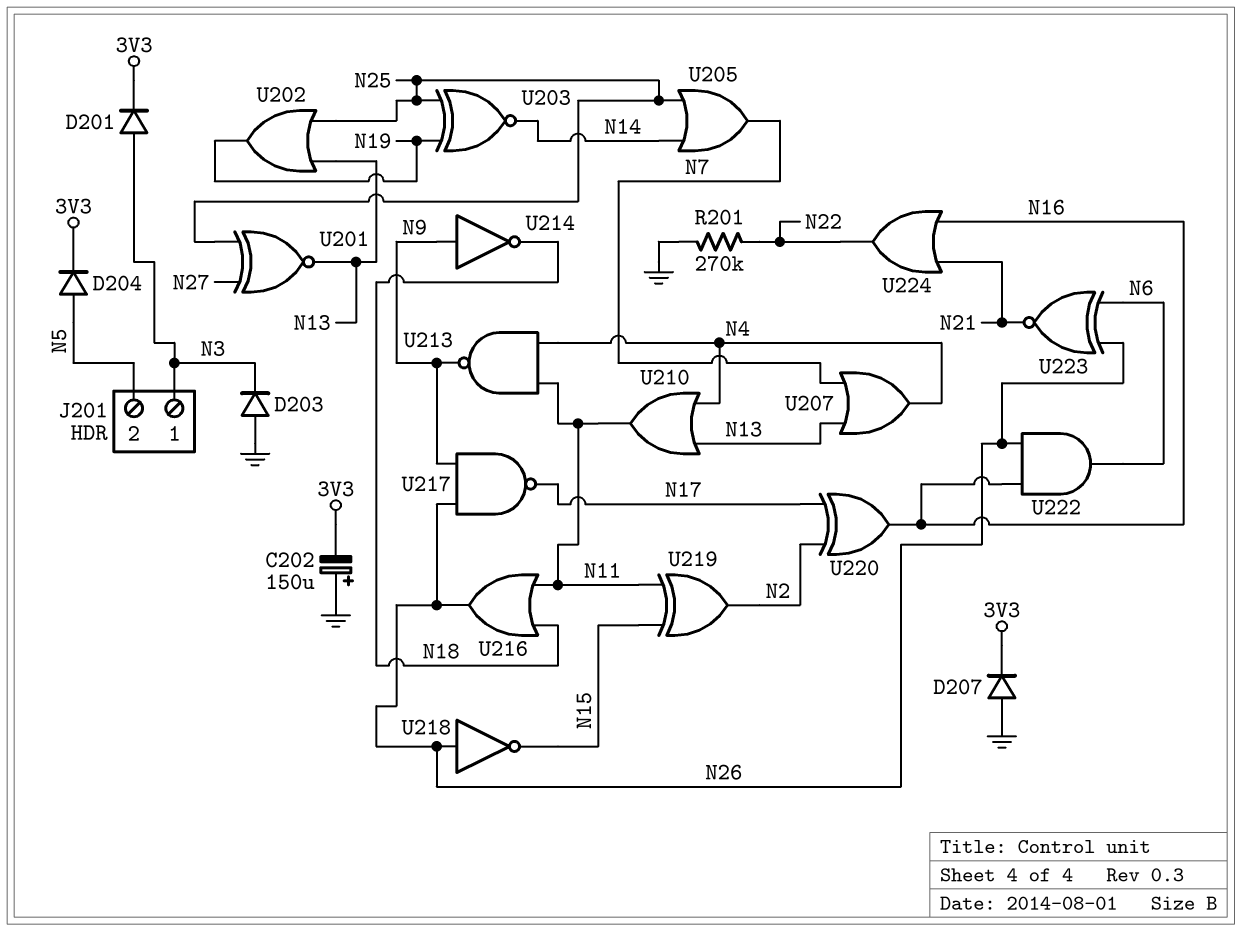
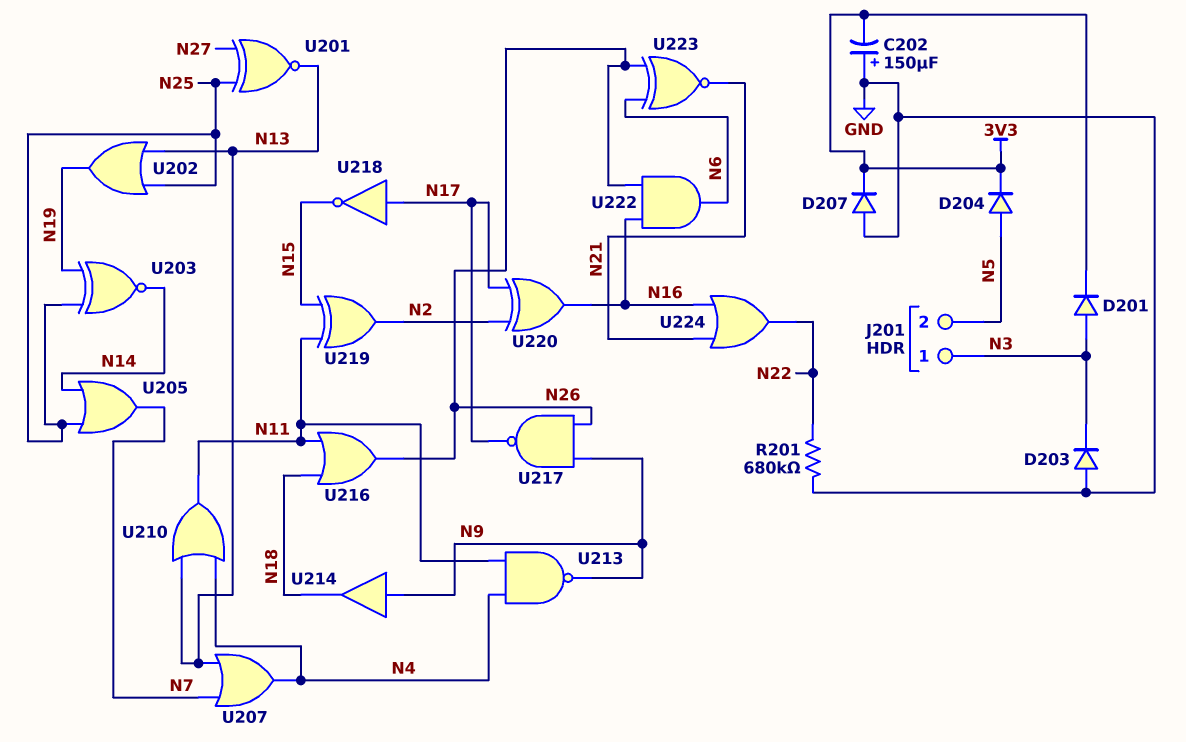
R201: 270k (GND, N22) -> 680k (GND, N22)
U214: NOT (in N9, out N18) -> buffer (in N9, out N18)
U218: NOT (in N26, out N15) -> NOT (in N17, out N15)

